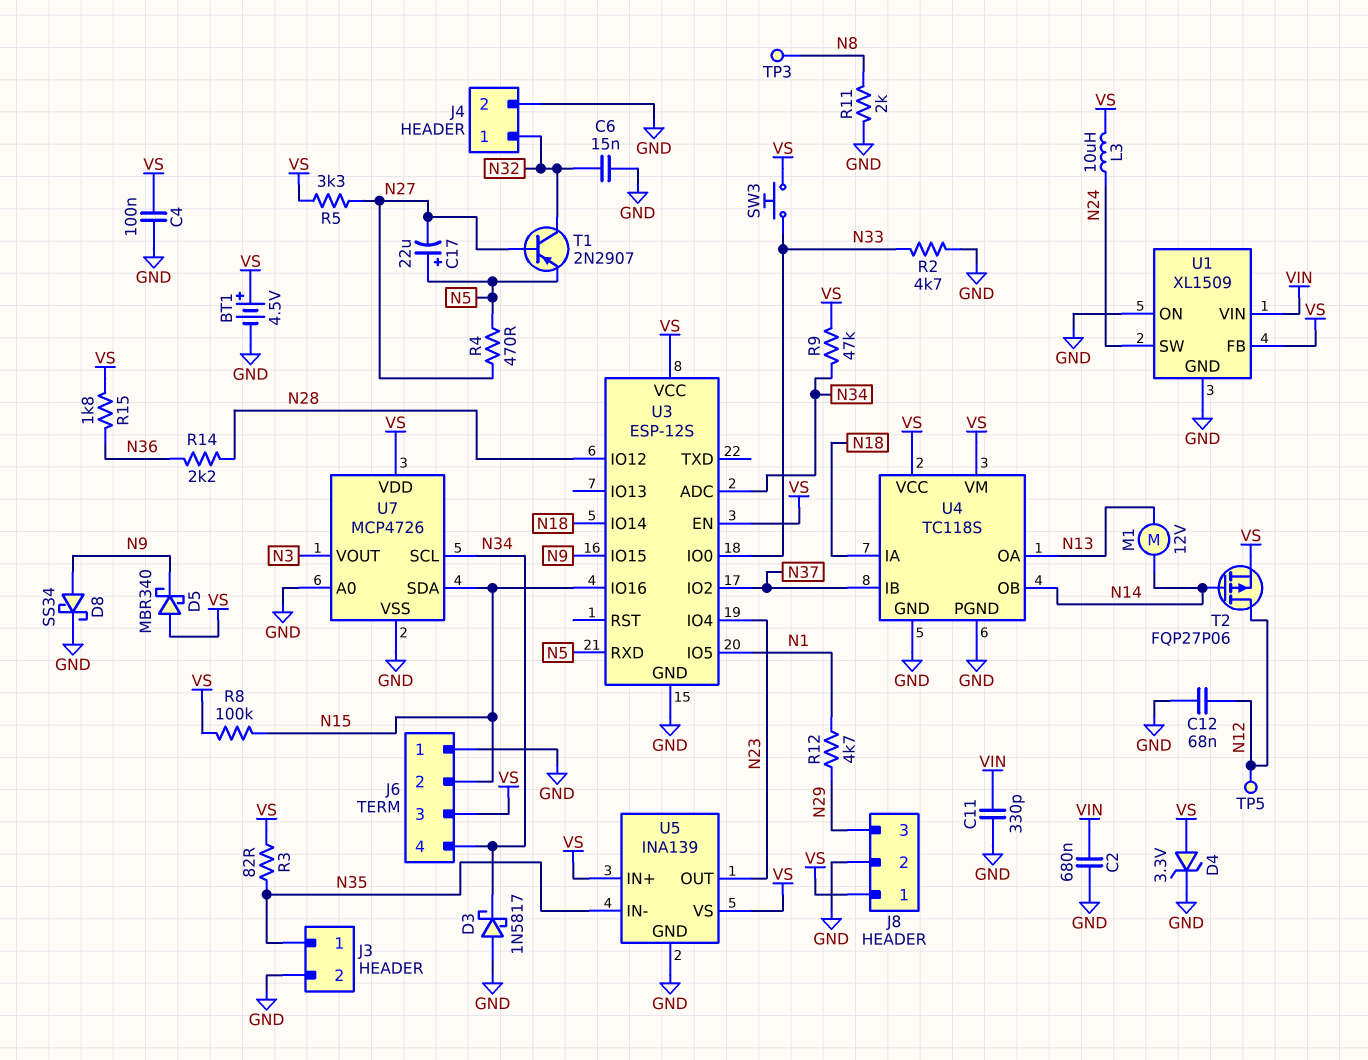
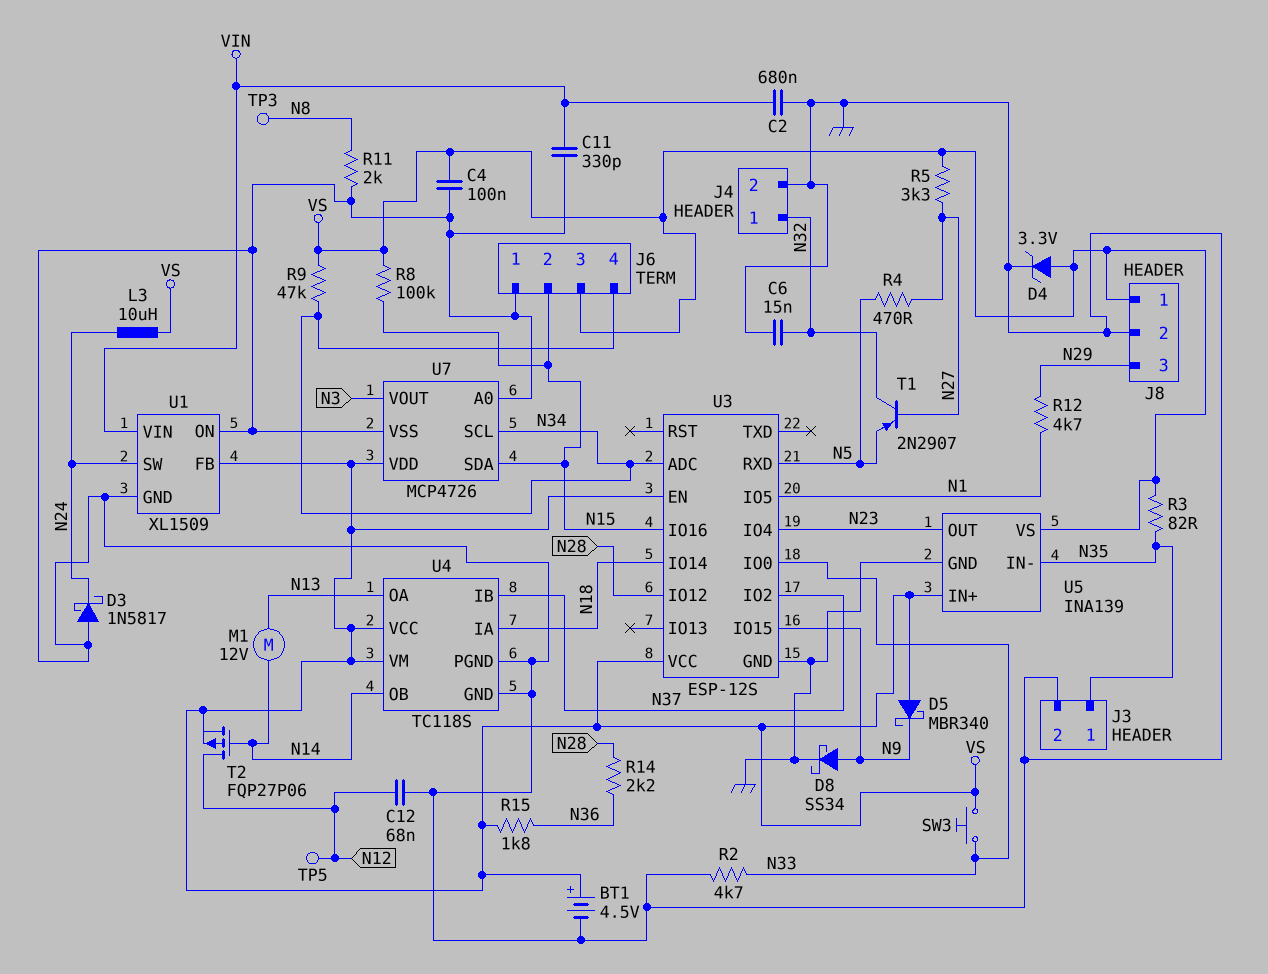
C17: 22uF (plus N5, minus N27) -> none
D3: schottky 1N5817 (A GND, K N34) -> schottky 1N5817 (A GND, K N24)

